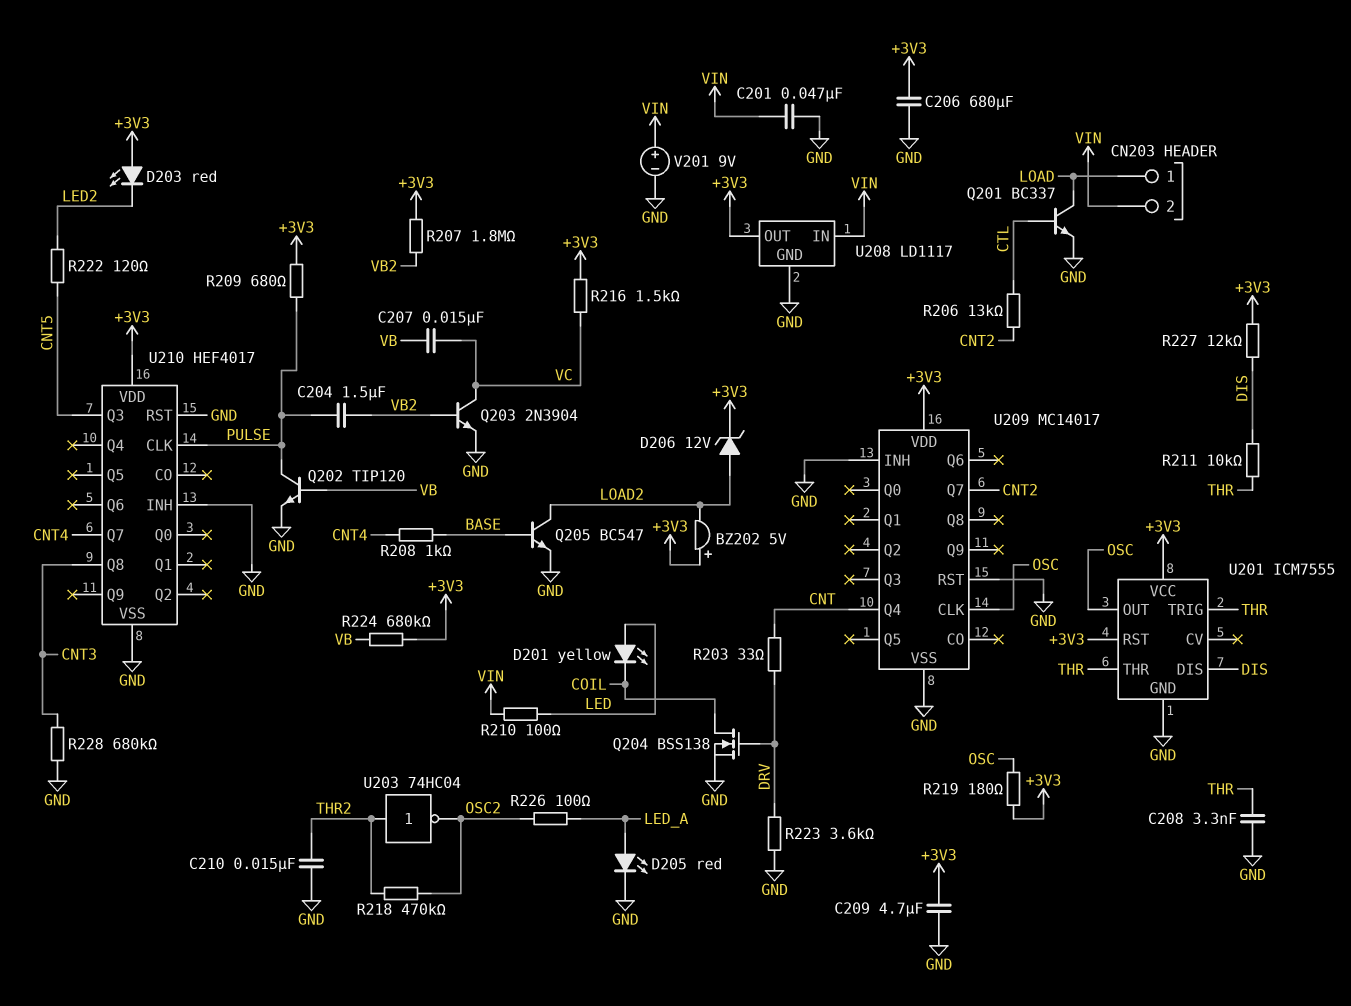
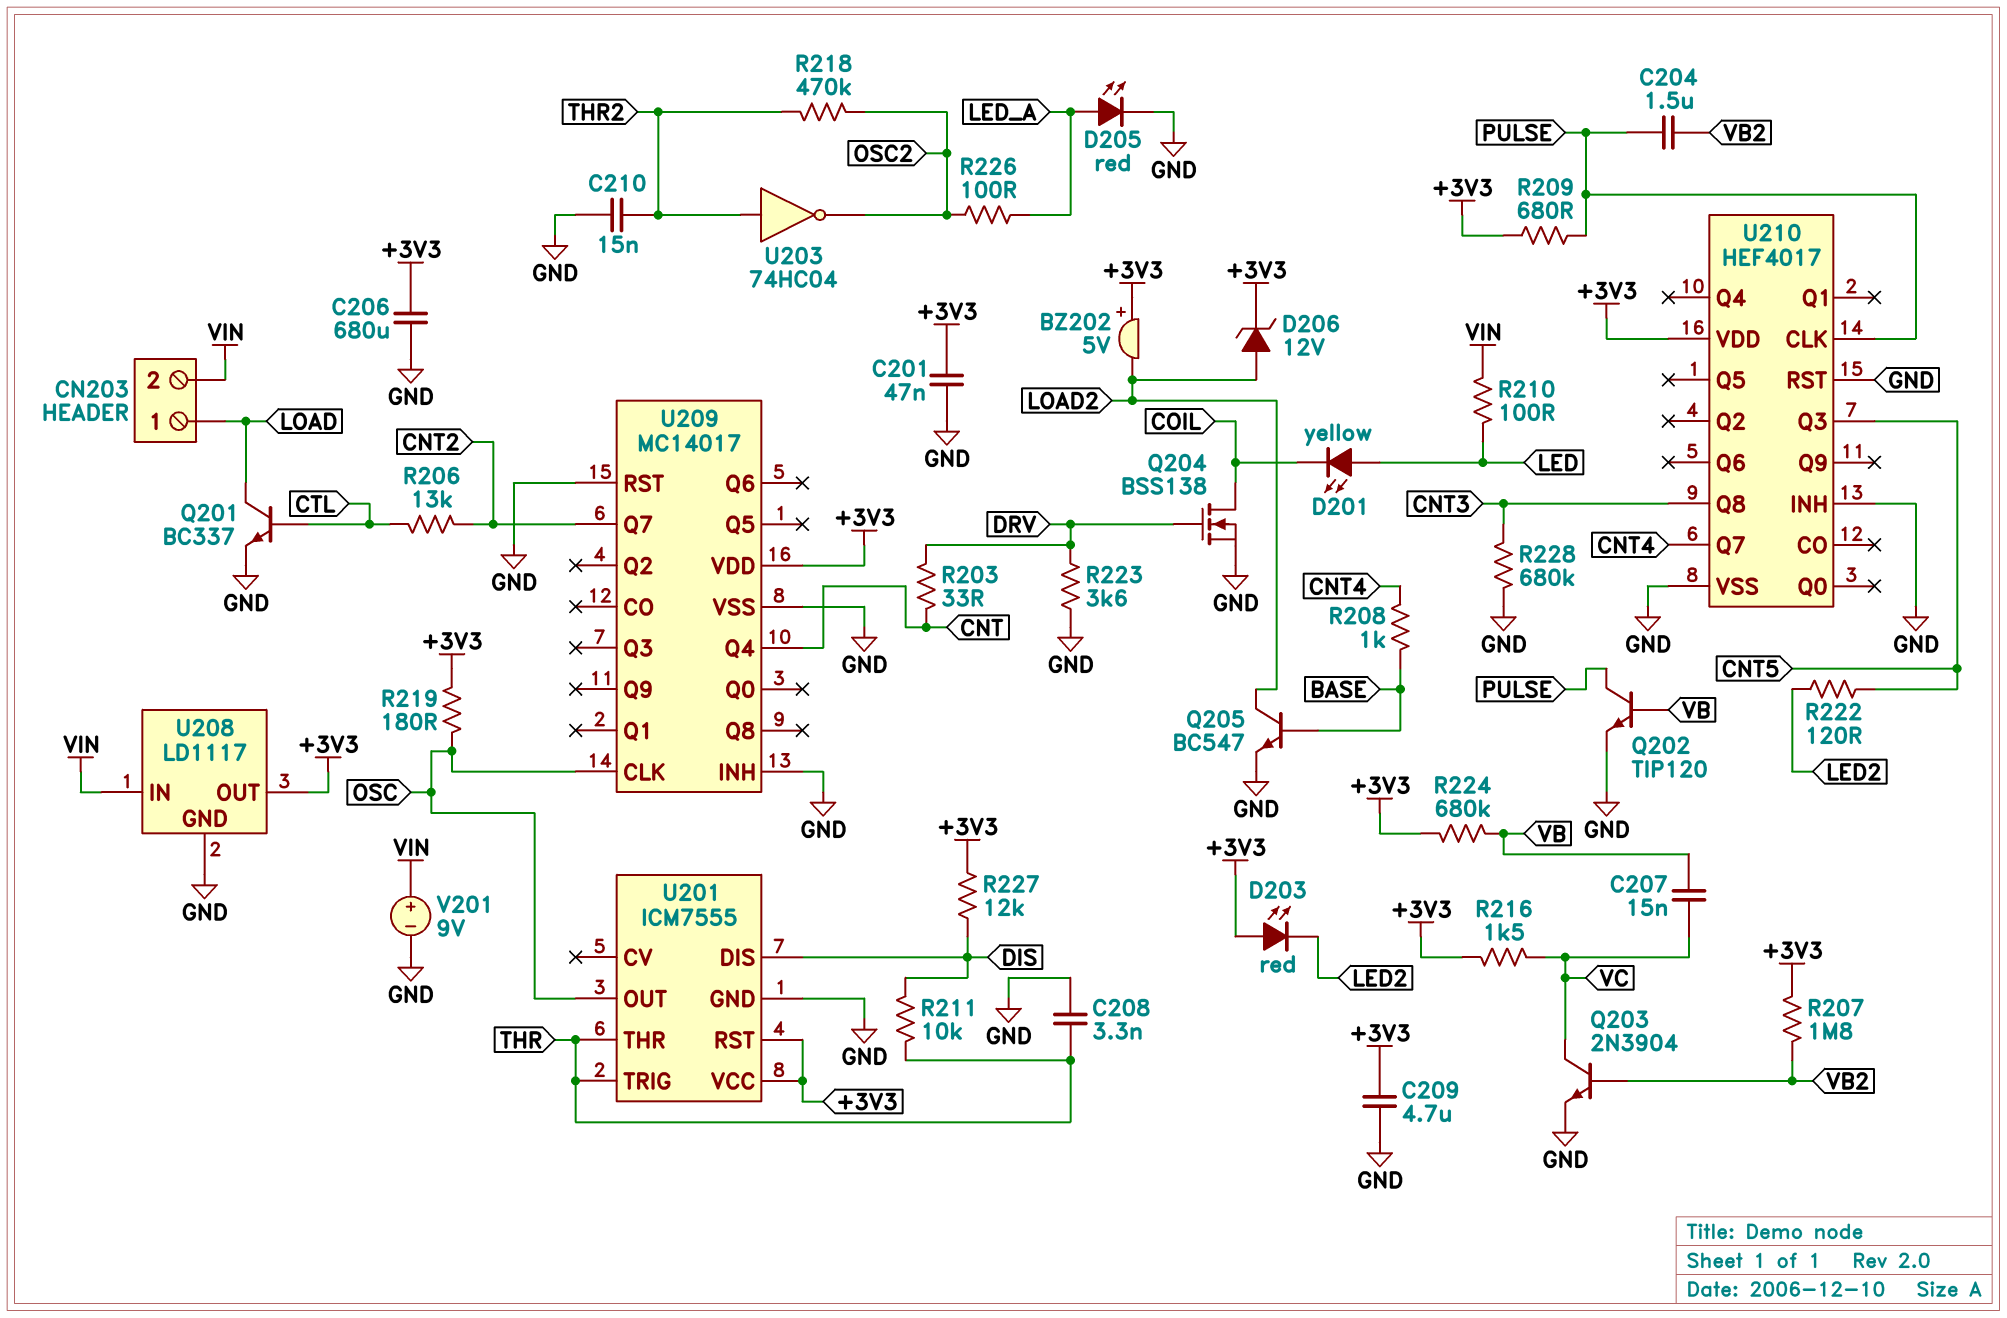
C201: 47nF (GND, VIN) -> 47nF (+3V3, GND)

